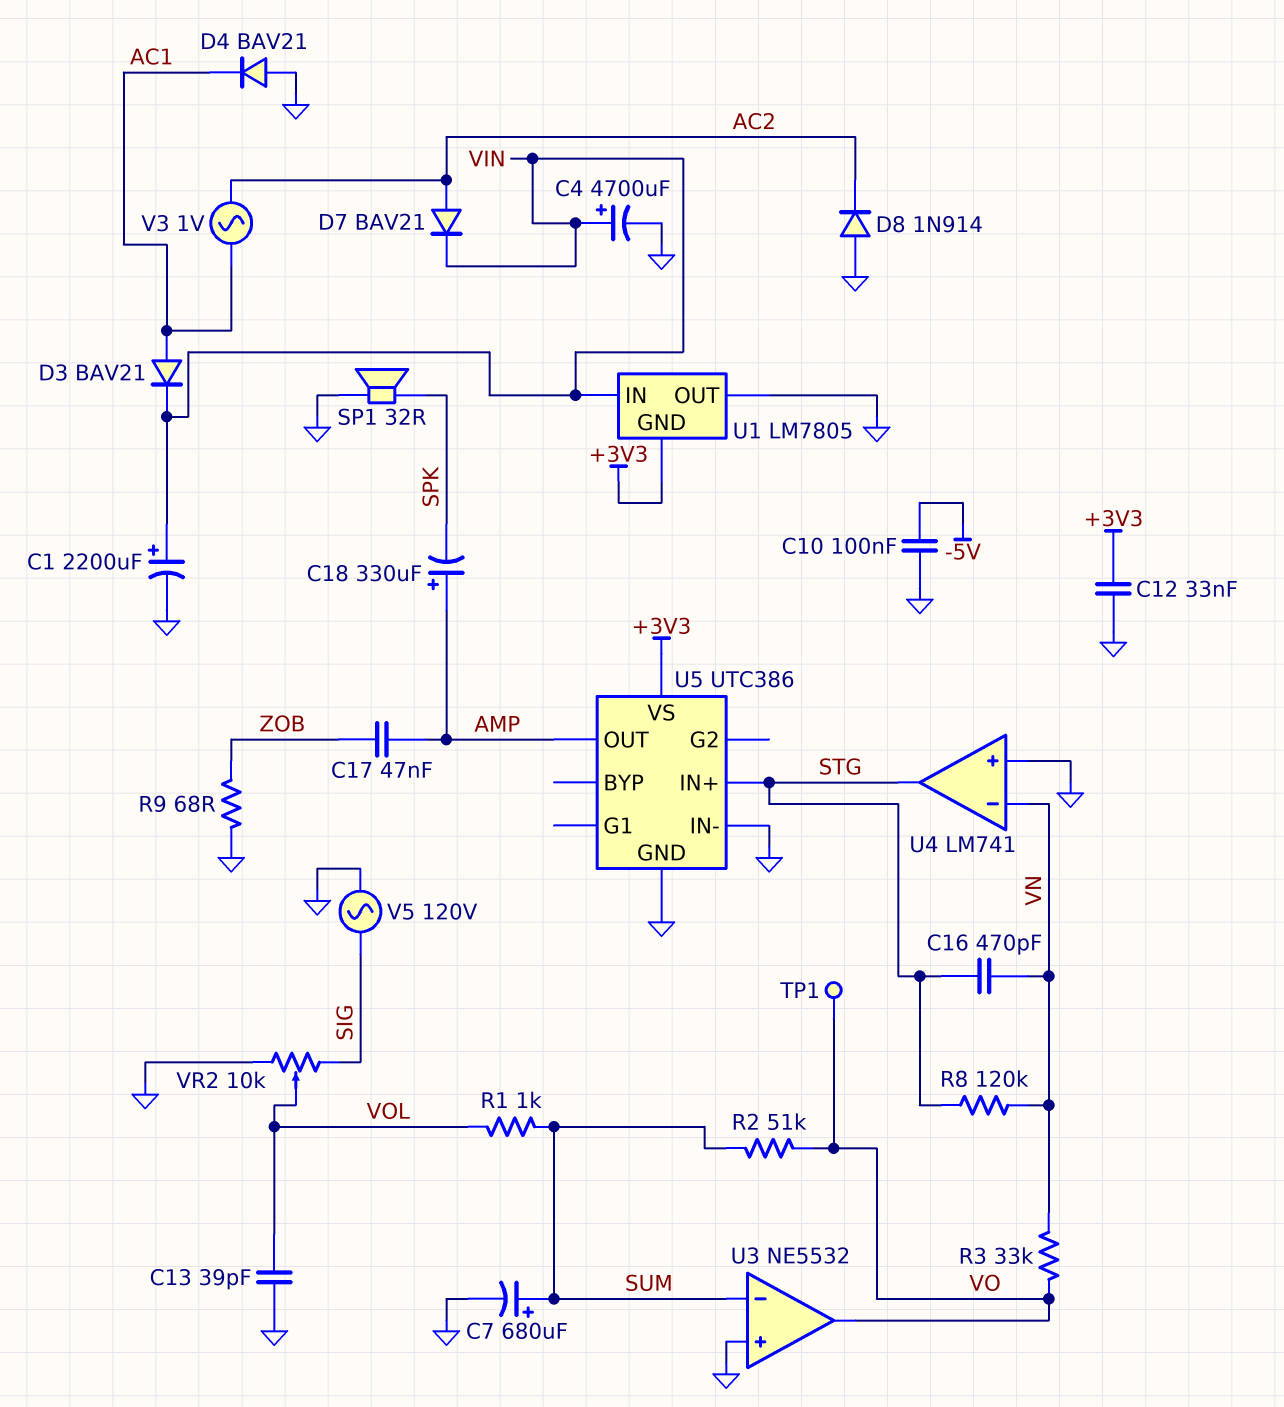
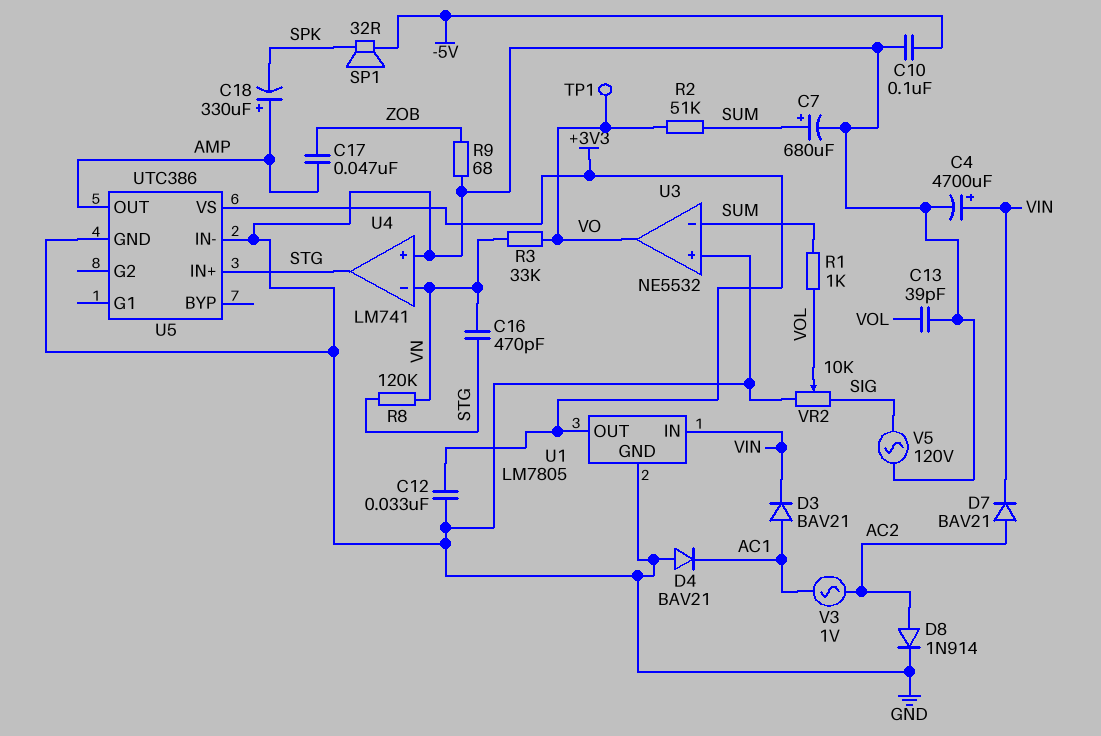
C1: 2200uF (plus VIN, minus GND) -> none
D8: diode 1N914 (A GND, K AC2) -> diode 1N914 (A AC2, K GND)
SP1: speaker 32R (GND, SPK) -> speaker 32R (-5V, SPK)
U1 pin GND: +3V3 -> GND
U1 pin OUT: GND -> +3V3

